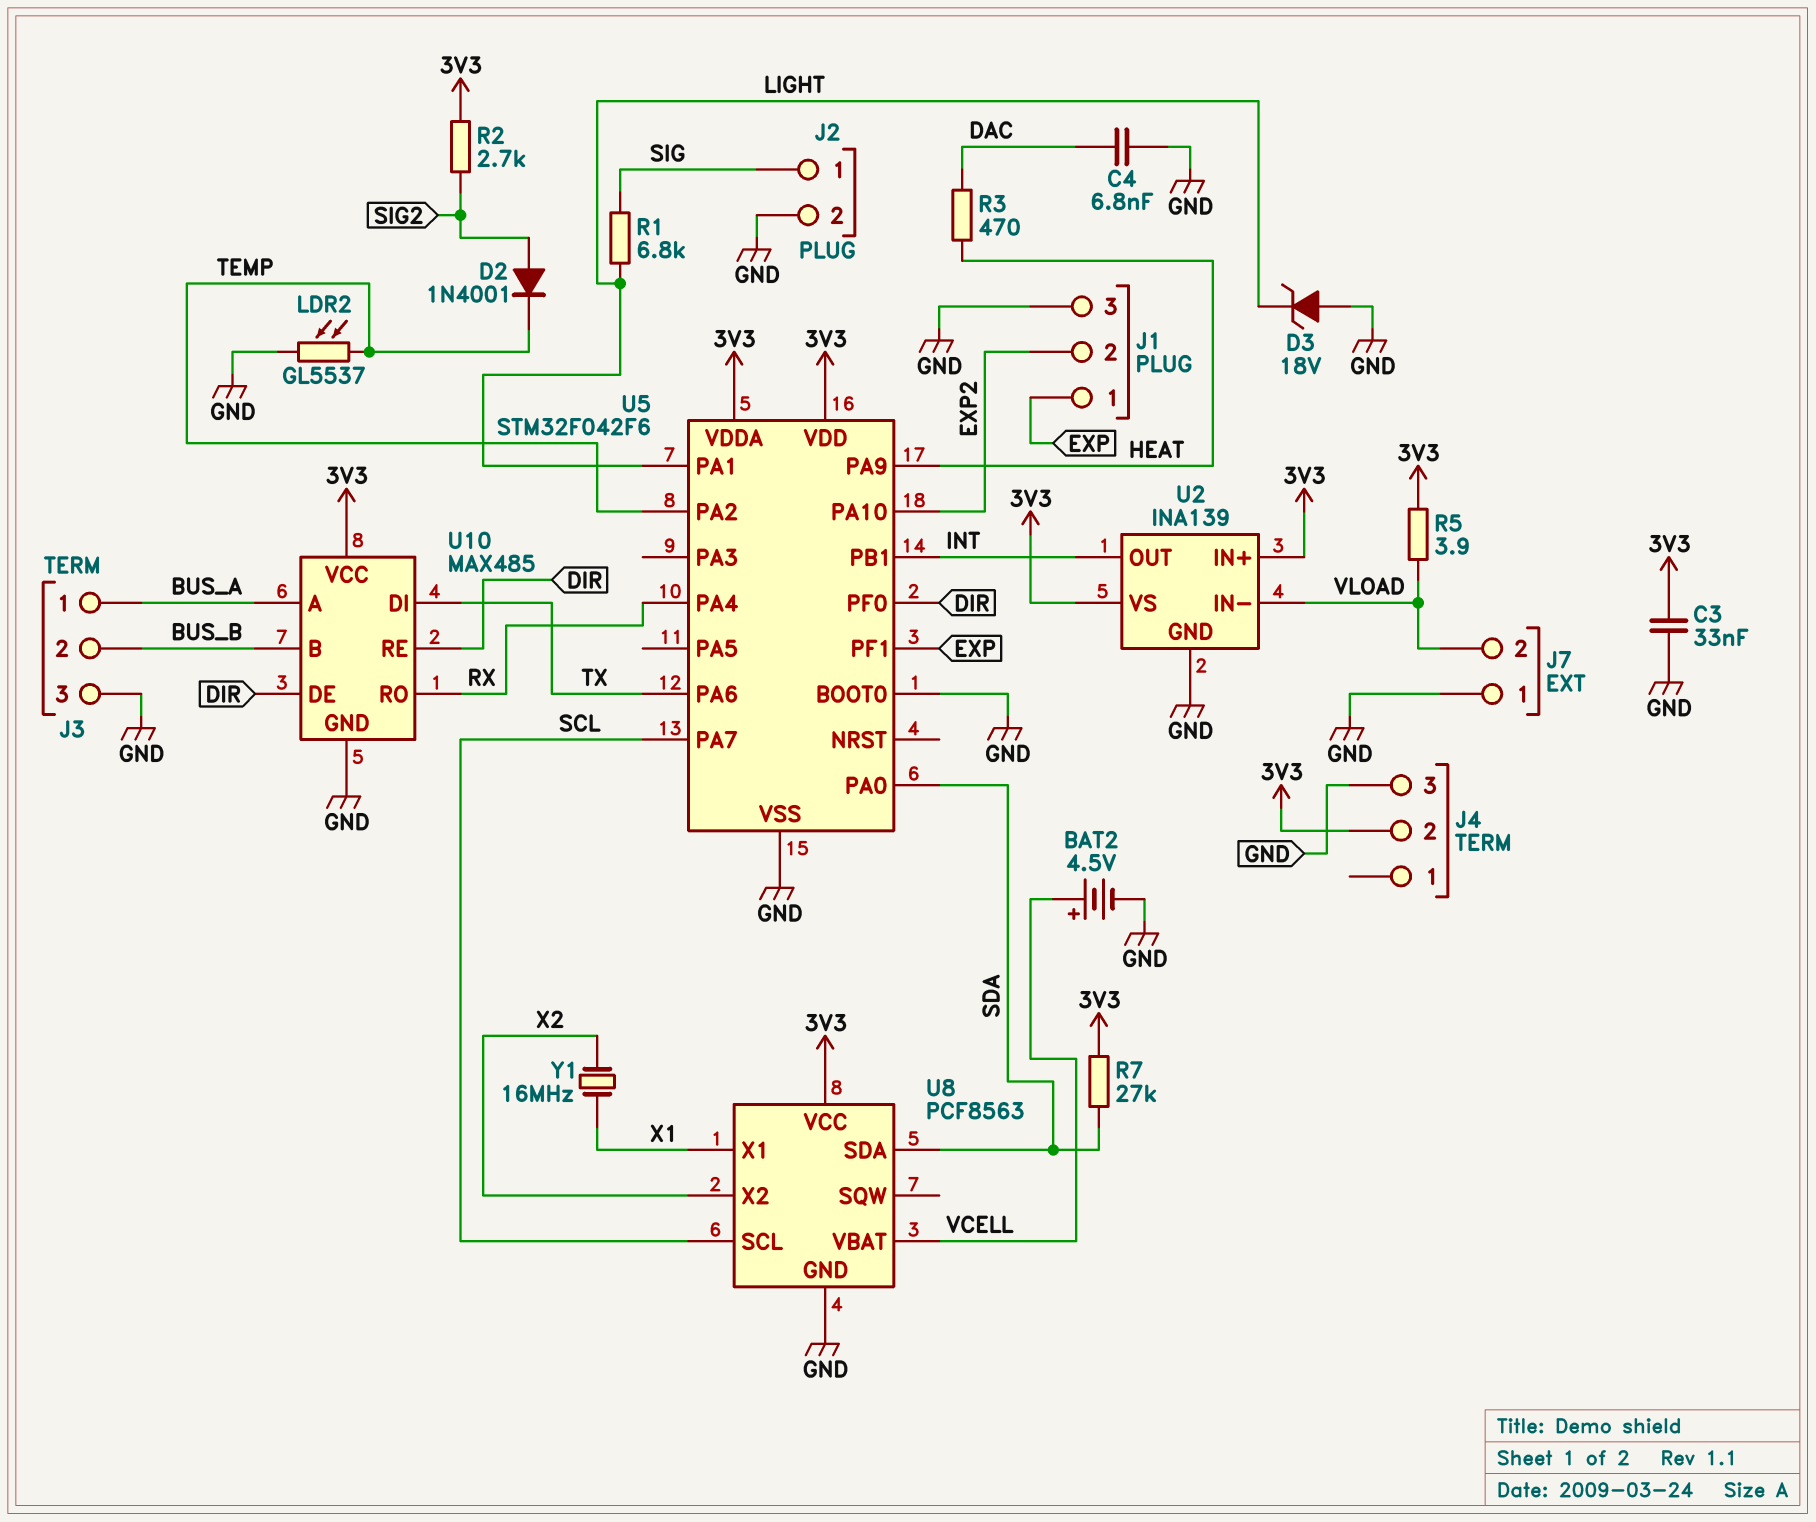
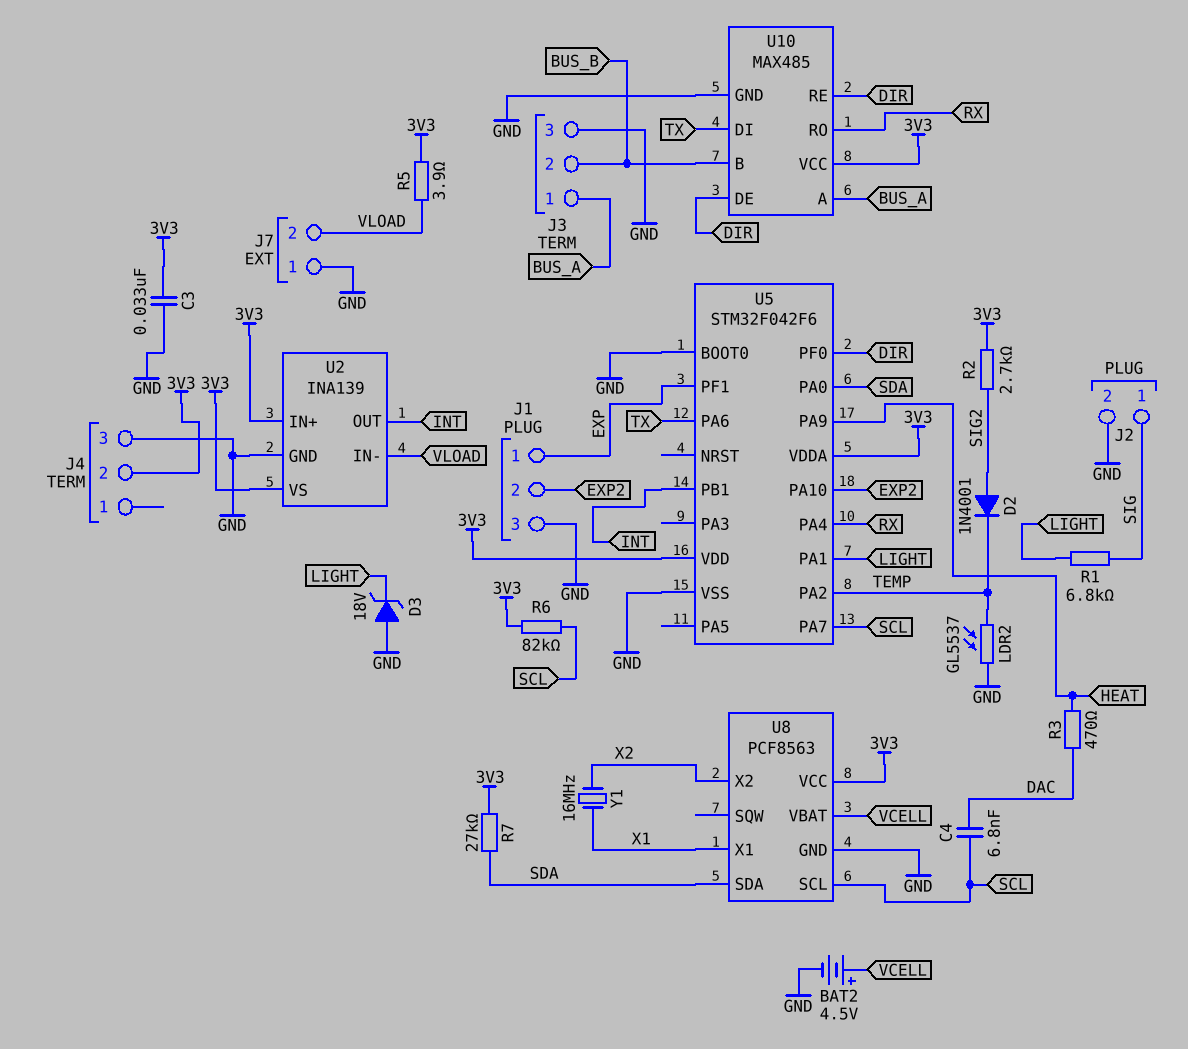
C4: 6.8nF (DAC, GND) -> 6.8nF (DAC, SCL)
R6: none -> 82k (3V3, SCL)

